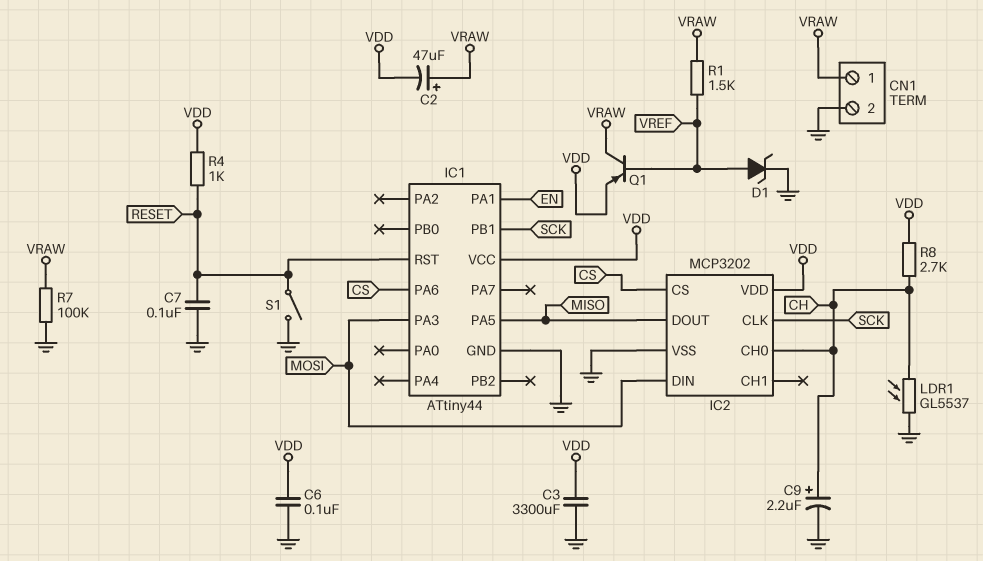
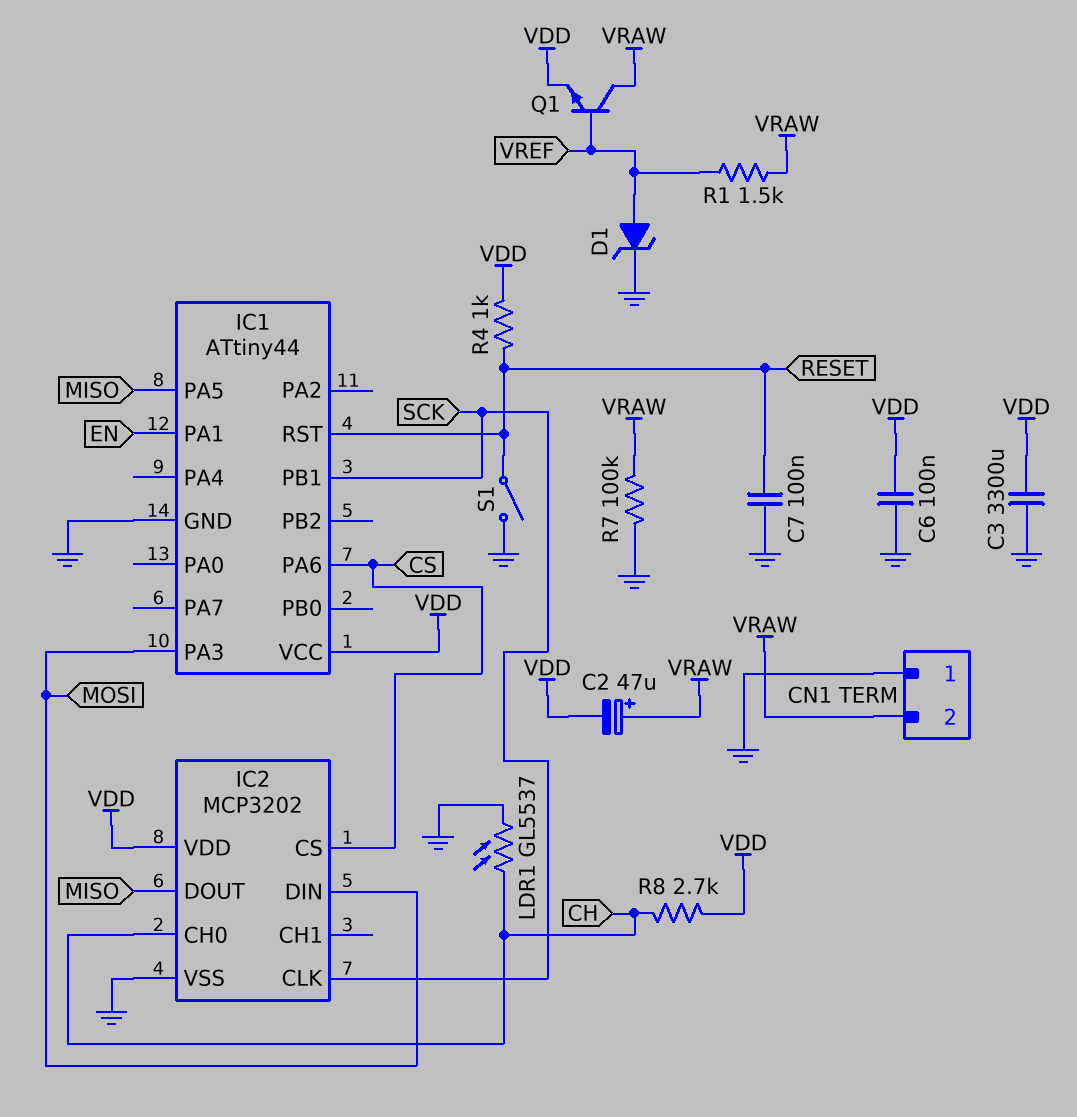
C9: 2.2uF (plus CH, minus GND) -> none
CN1 pin 1: VRAW -> GND
CN1 pin 2: GND -> VRAW
Q1: PNP (B VREF, C VRAW, E VDD) -> NPN (B VREF, C VRAW, E VDD)

